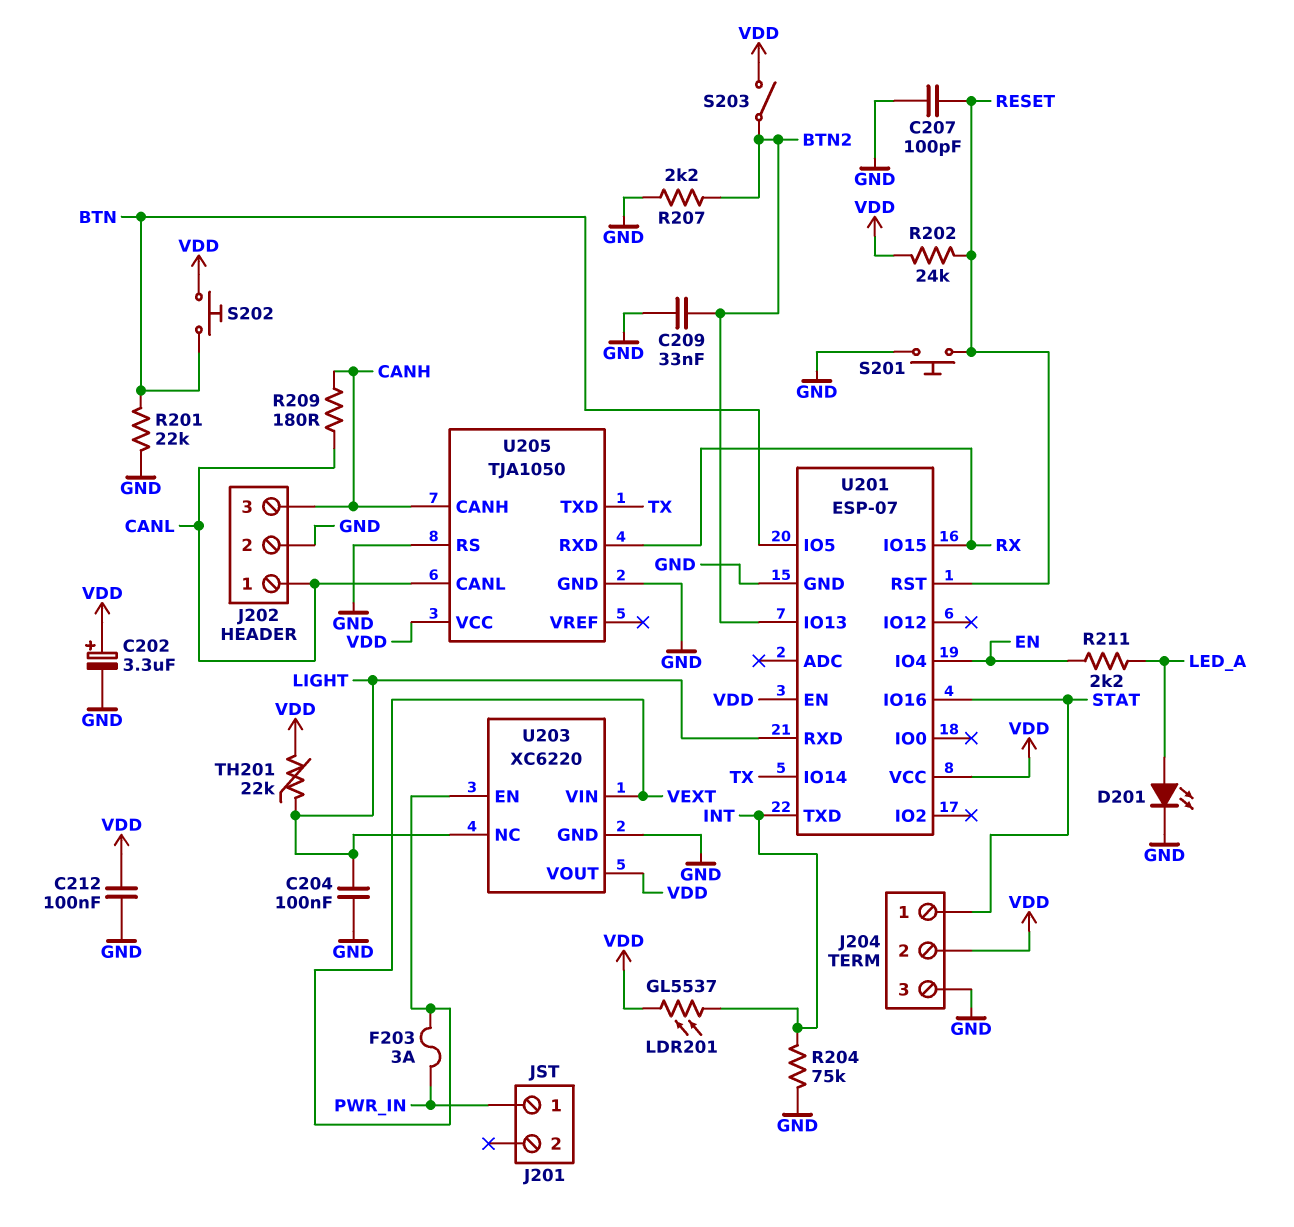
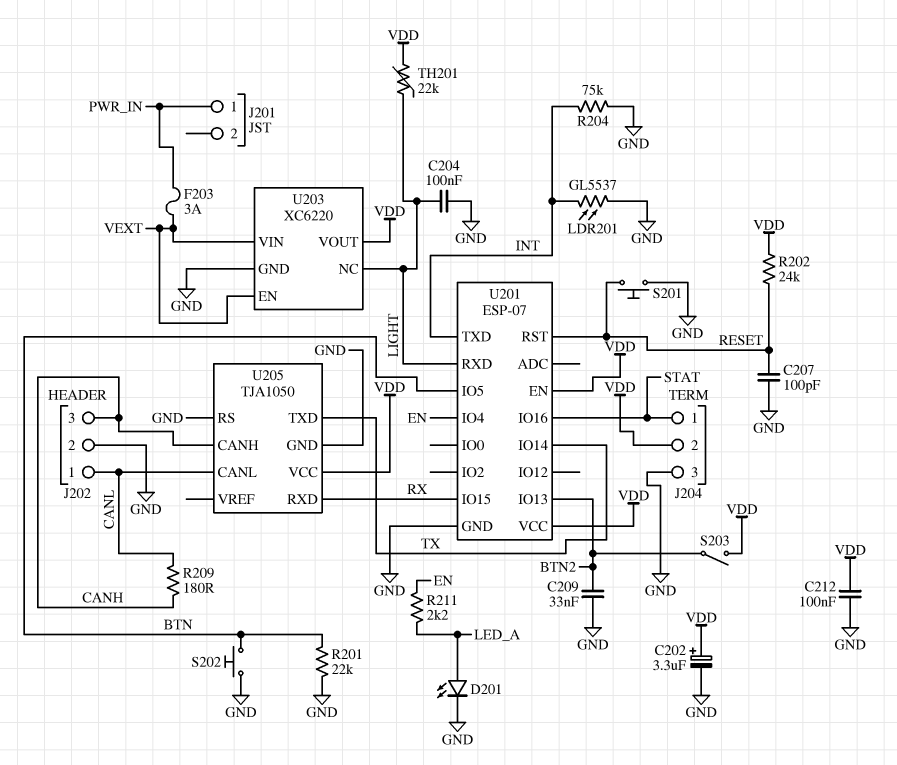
LDR201: GL5537 (INT, VDD) -> GL5537 (GND, INT)
R207: 2.2k (BTN2, GND) -> none
S202: button (BTN, VDD) -> button (BTN, GND)

